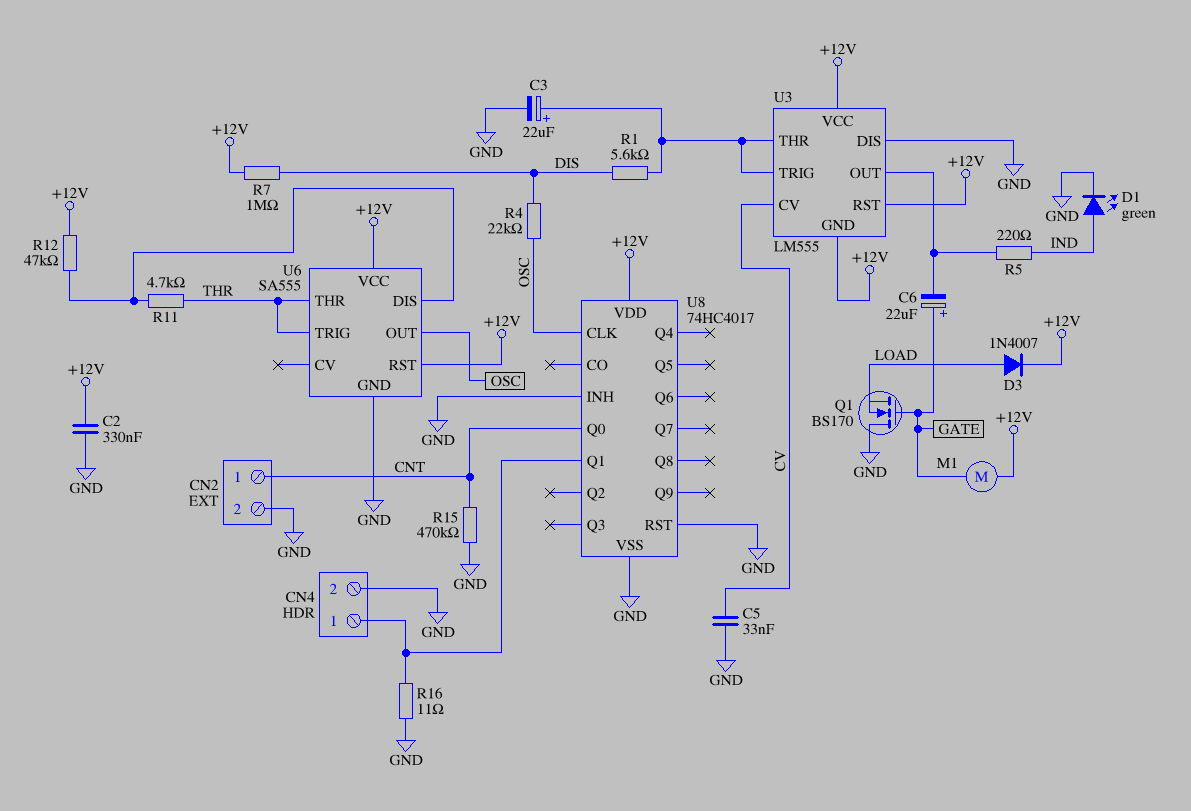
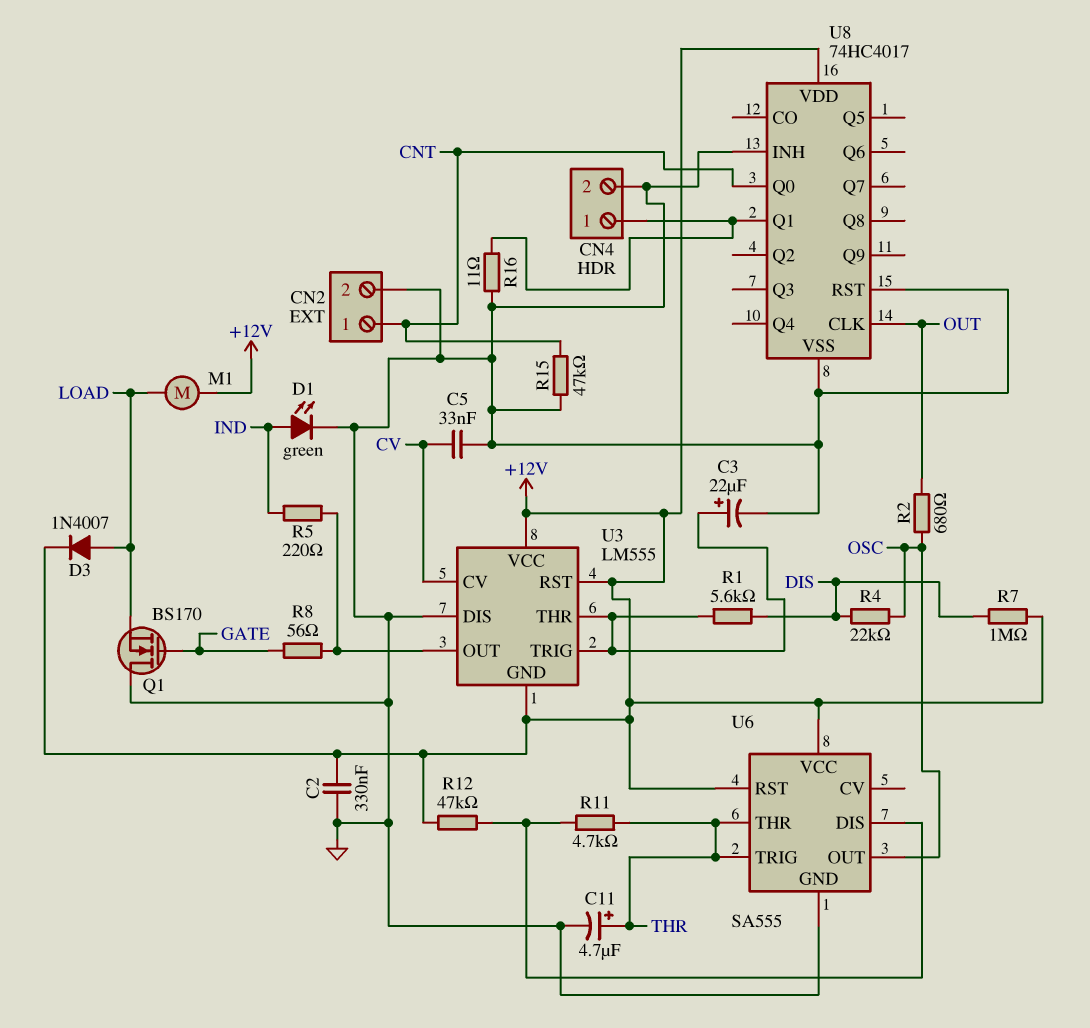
C6: 22uF (plus GATE, minus U3/OUT) -> none
C11: none -> 4.7uF (plus THR, minus GND)
M1: motor (+12V, GATE) -> motor (+12V, LOAD)
R2: none -> 680 (OSC, OUT)
R8: none -> 56 (GATE, U3/OUT)
R15: 470k (CNT, GND) -> 47k (CNT, GND)
U8 pin CLK: OSC -> OUT

